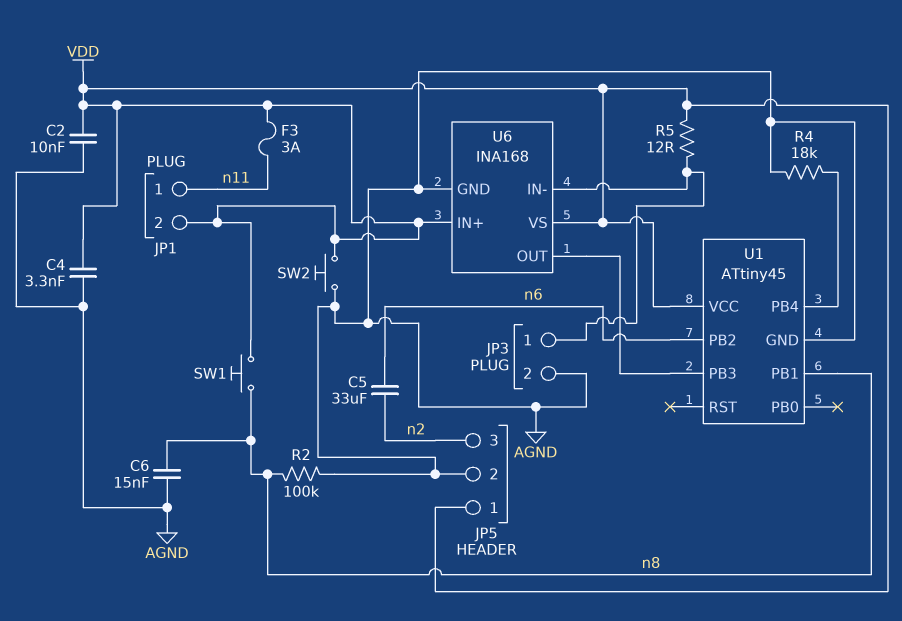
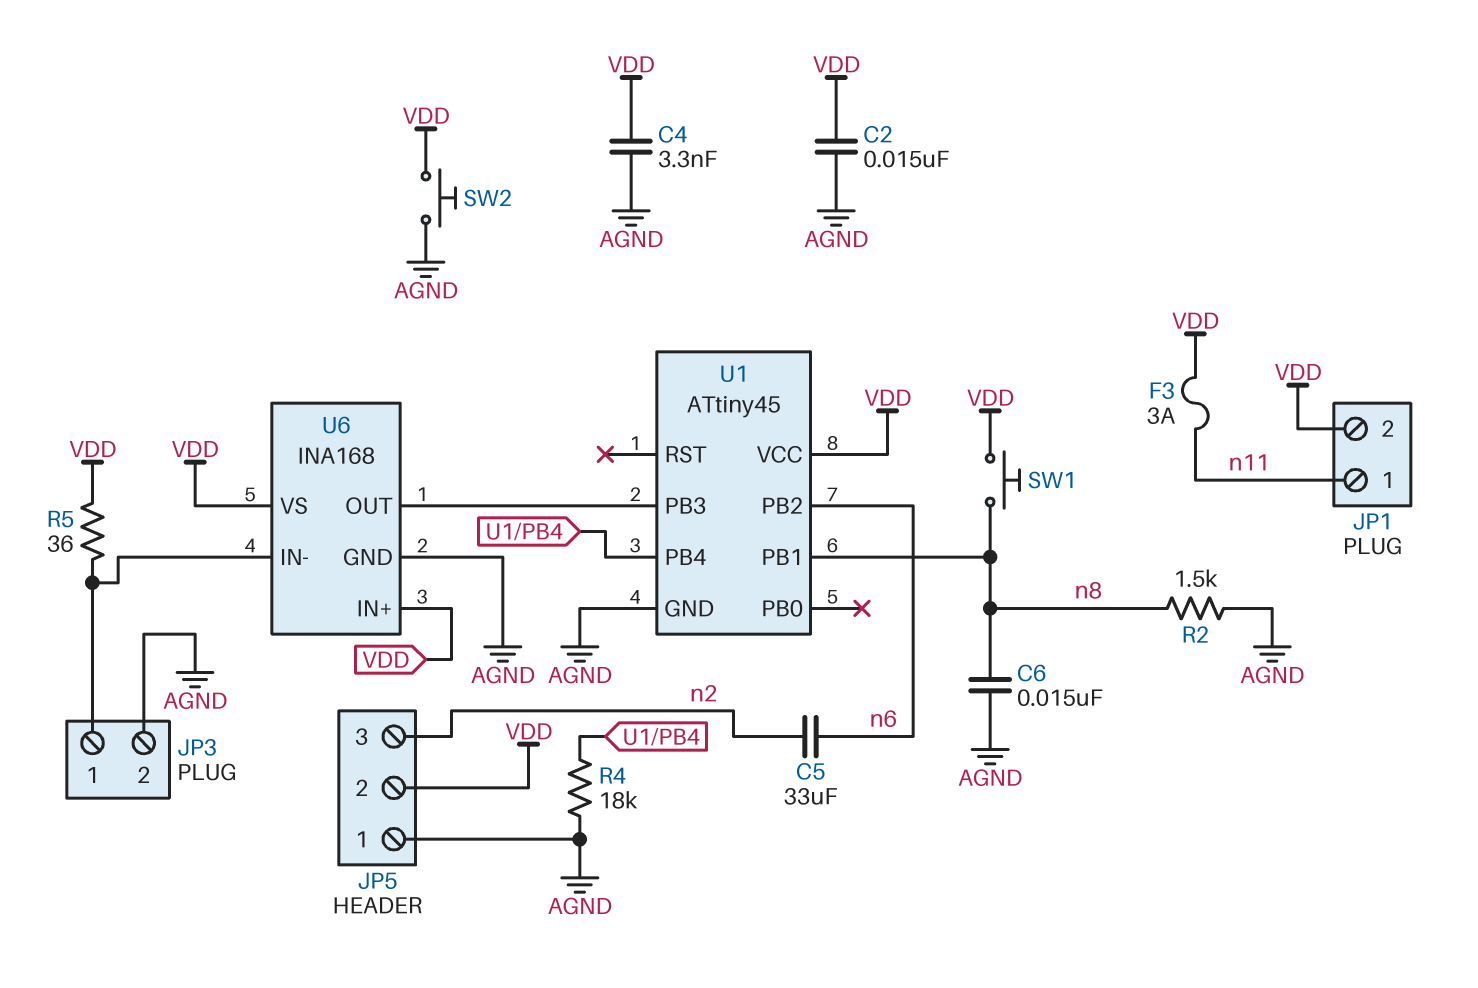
C2: 10nF (AGND, VDD) -> 15nF (AGND, VDD)
JP5 pin 1: VDD -> AGND
JP5 pin 2: AGND -> VDD
R2: 100k (AGND, n8) -> 1.5k (AGND, n8)
R5: 12 (JP3/1, VDD) -> 36 (JP3/1, VDD)

